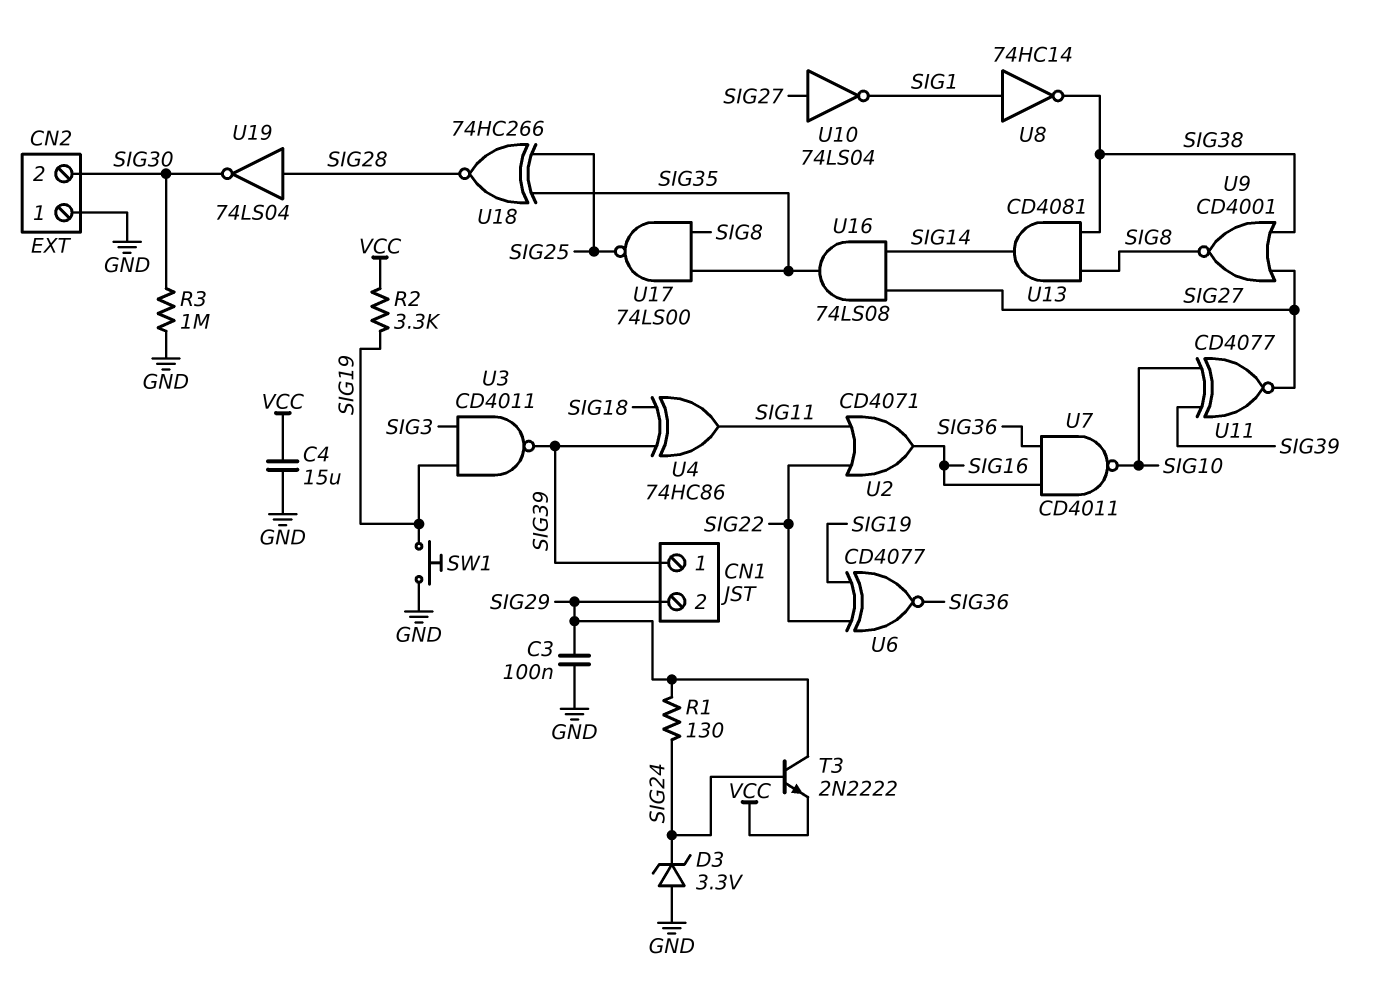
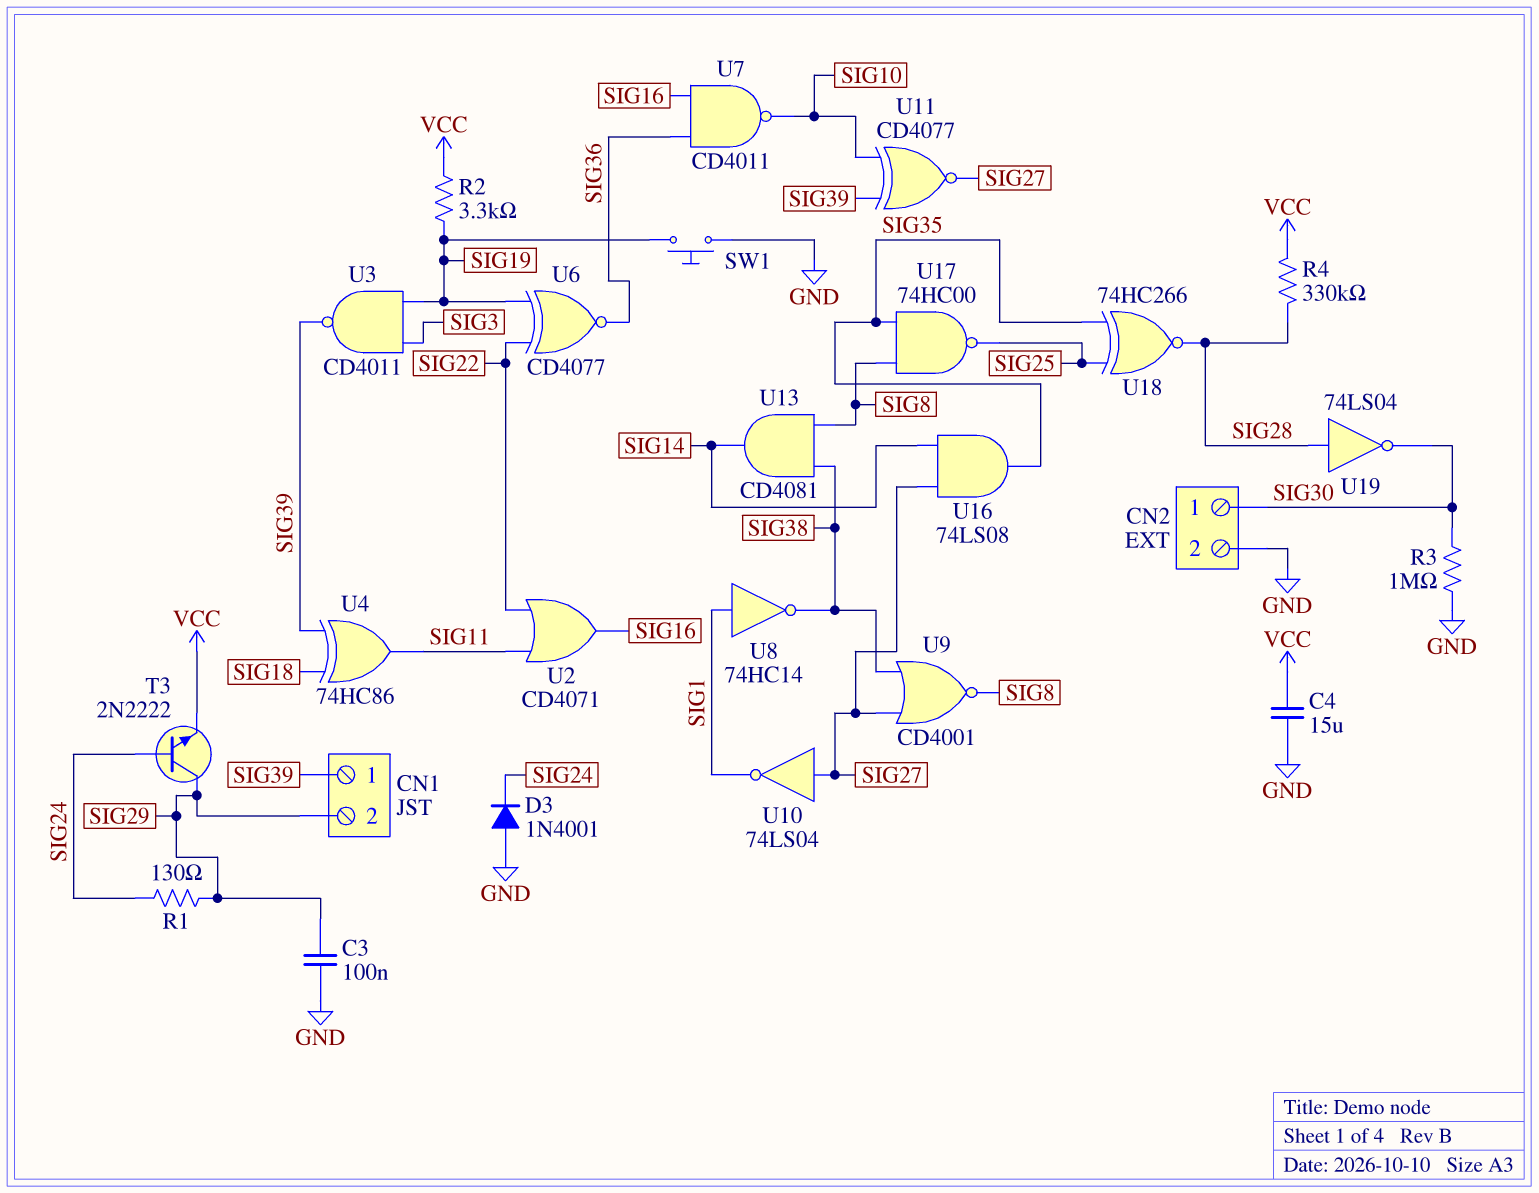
CN2 pin 1: GND -> SIG30
CN2 pin 2: SIG30 -> GND
D3: zener 3.3V (A GND, K SIG24) -> diode 1N4001 (A GND, K SIG24)
R4: none -> 330k (SIG28, VCC)
U17: NAND 74LS00 (in SIG8, in SIG35, out SIG25) -> NAND 74HC00 (in SIG8, in SIG35, out SIG25)

